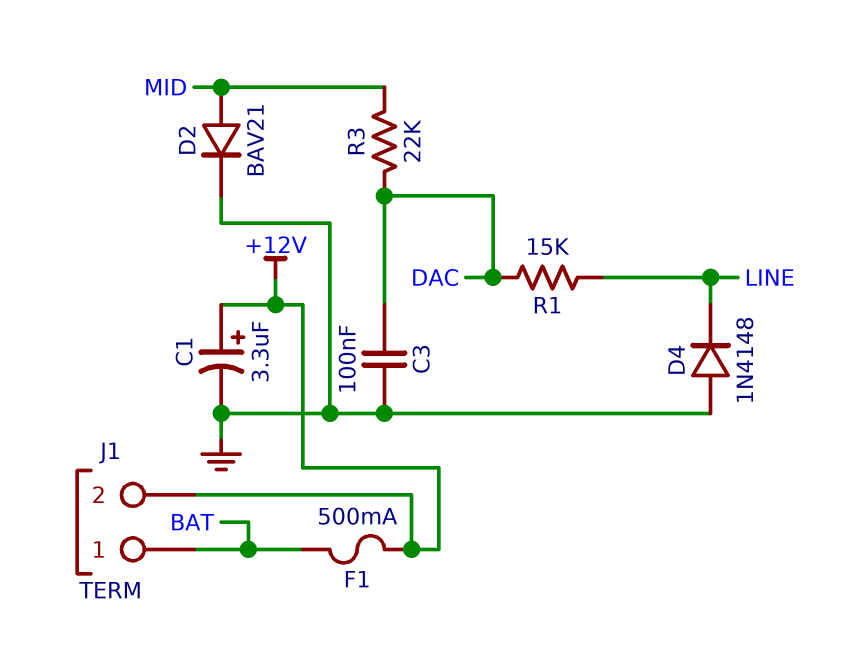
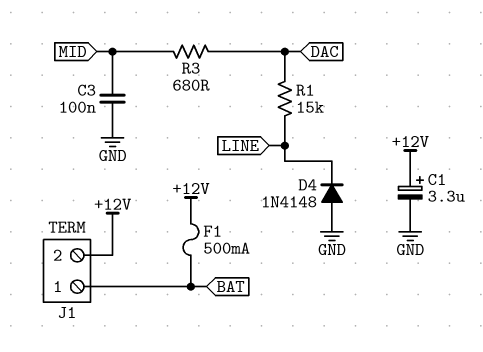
C3: 100nF (DAC, GND) -> 100nF (GND, MID)
D2: diode BAV21 (A MID, K GND) -> none
R3: 22k (DAC, MID) -> 680 (DAC, MID)

